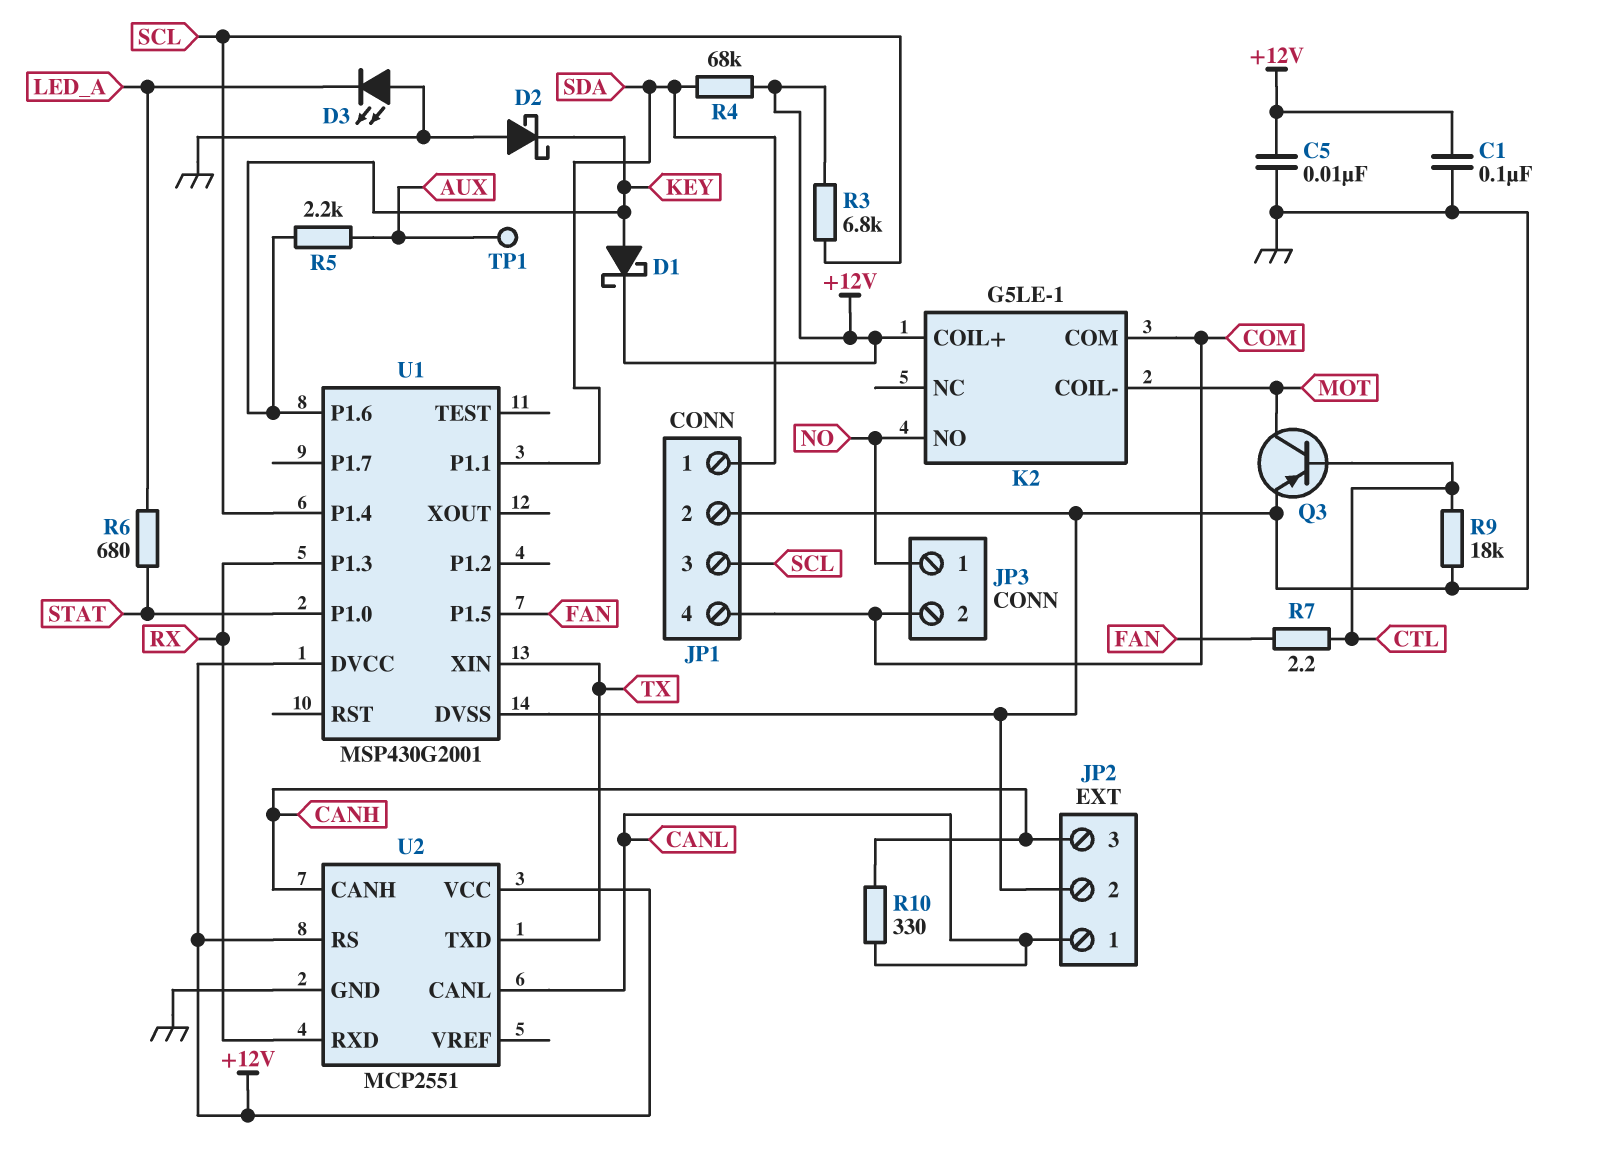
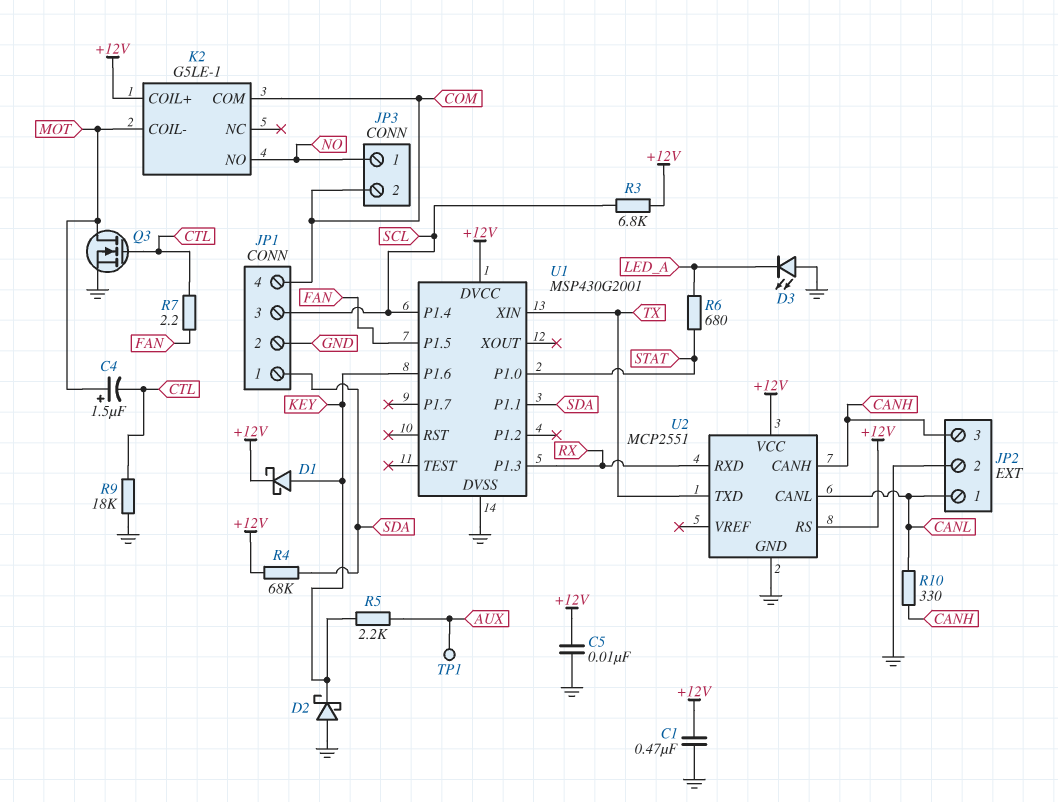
C1: 100nF (+12V, GND) -> 470nF (+12V, GND)
C4: none -> 1.5uF (plus MOT, minus CTL)
Q3: PNP (B CTL, C MOT, E GND) -> NMOS (G CTL, D MOT, S GND)

